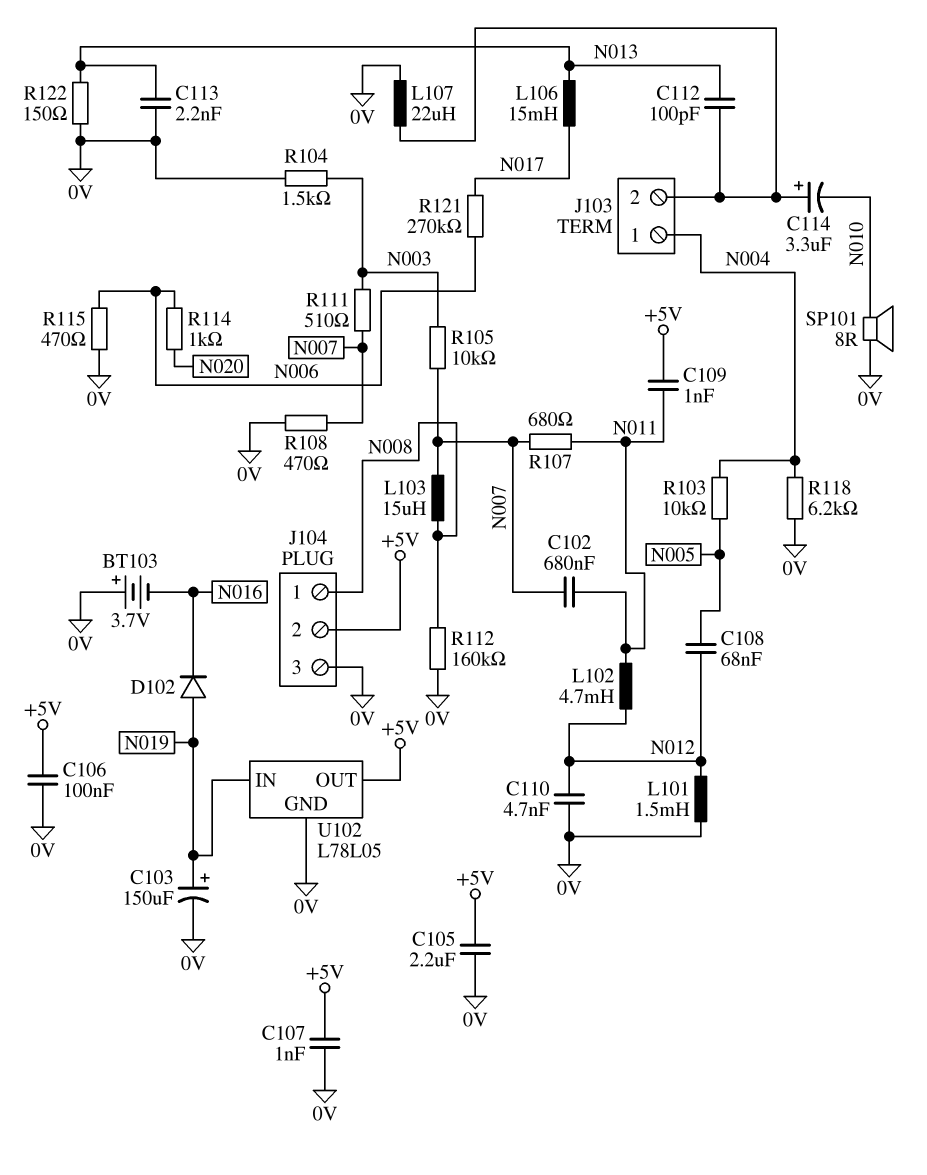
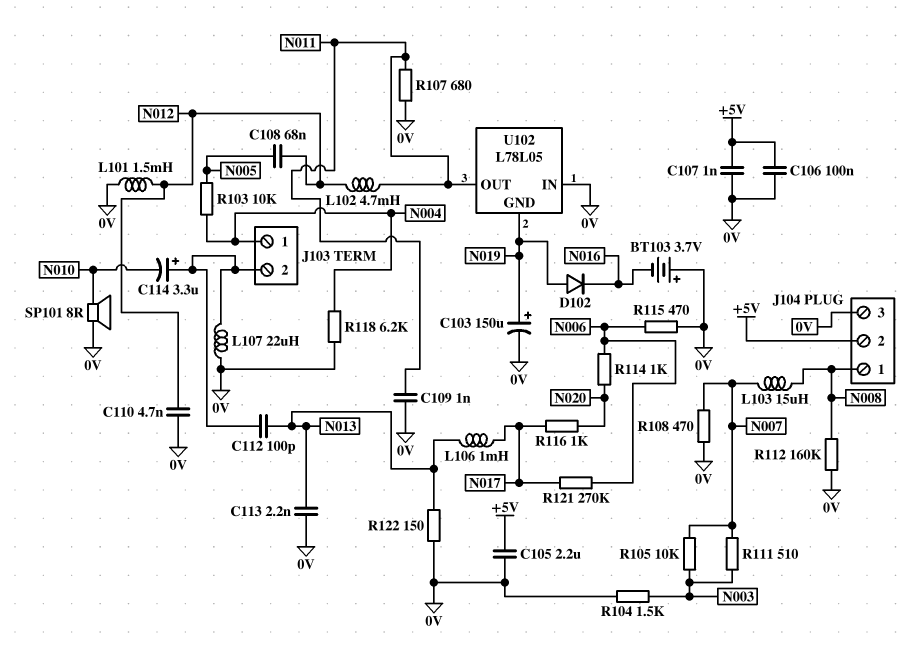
C102: 680nF (N007, N011) -> none
C109: 1nF (+5V, N011) -> 1nF (0V, N011)
L106: 15mH (N013, N017) -> 1mH (N013, N017)
R107: 680 (N007, N011) -> 680 (0V, N011)
R116: none -> 1k (N017, N020)
U102 pin GND: 0V -> N019
U102 pin IN: N019 -> 0V
U102 pin OUT: +5V -> N011

